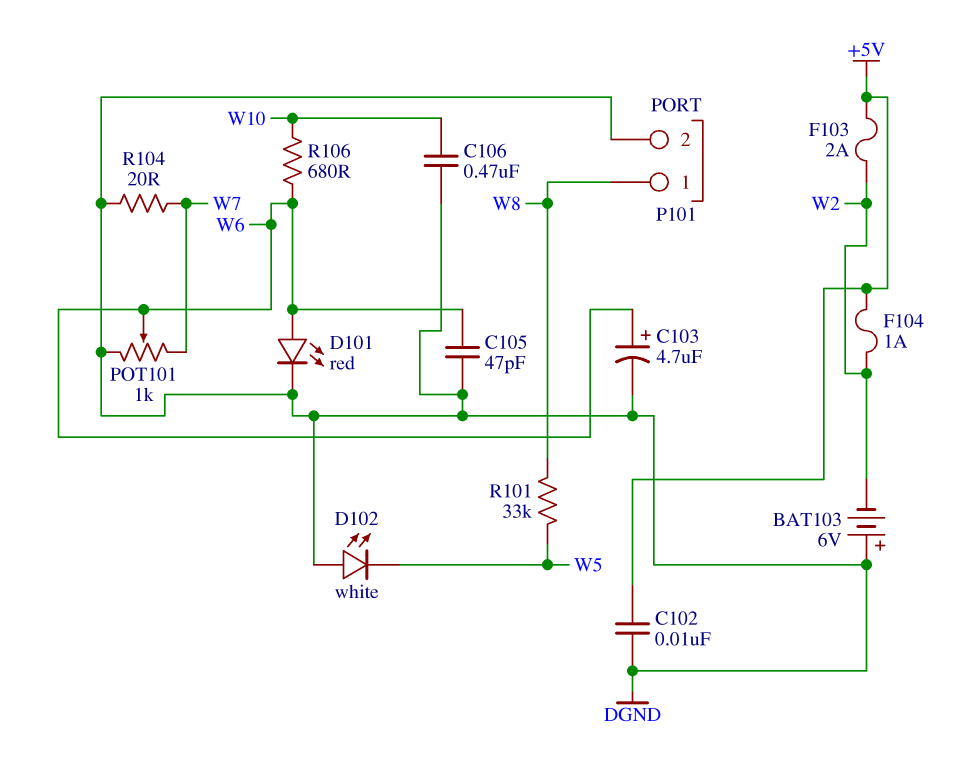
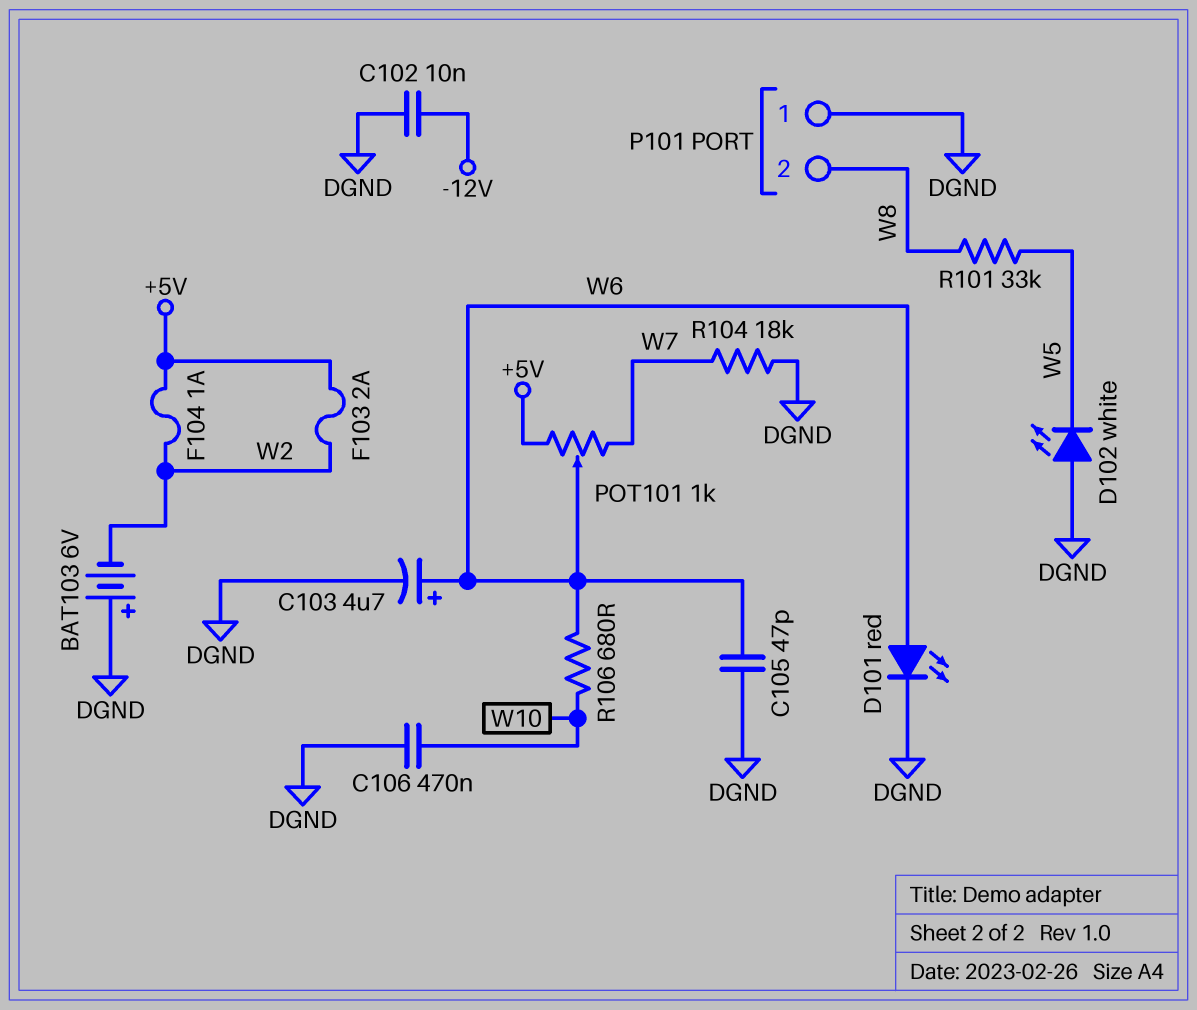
C102: 10nF (+5V, DGND) -> 10nF (-12V, DGND)
P101 pin 1: W8 -> DGND
P101 pin 2: DGND -> W8
POT101: 1k (DGND, W7, wiper W6) -> 1k (+5V, W7, wiper W6)
R104: 20 (DGND, W7) -> 18k (DGND, W7)

